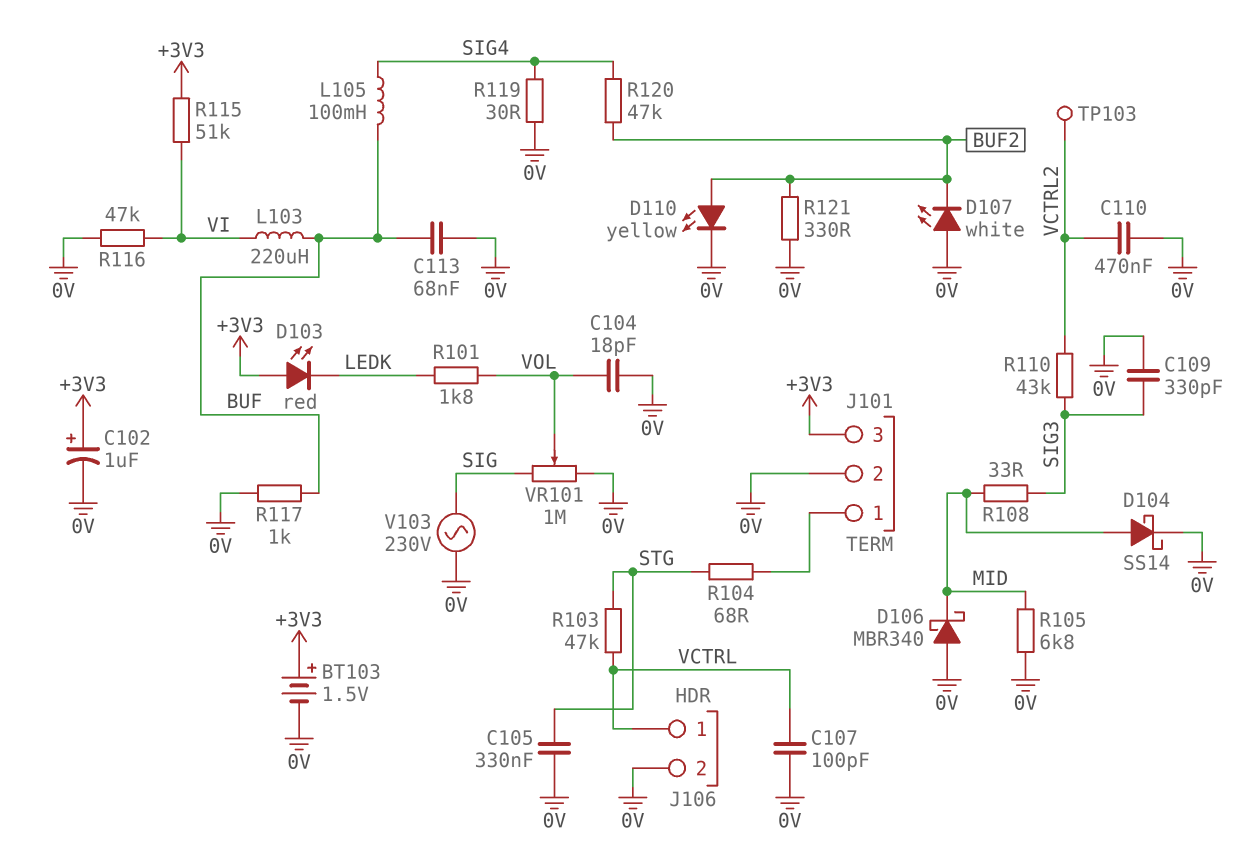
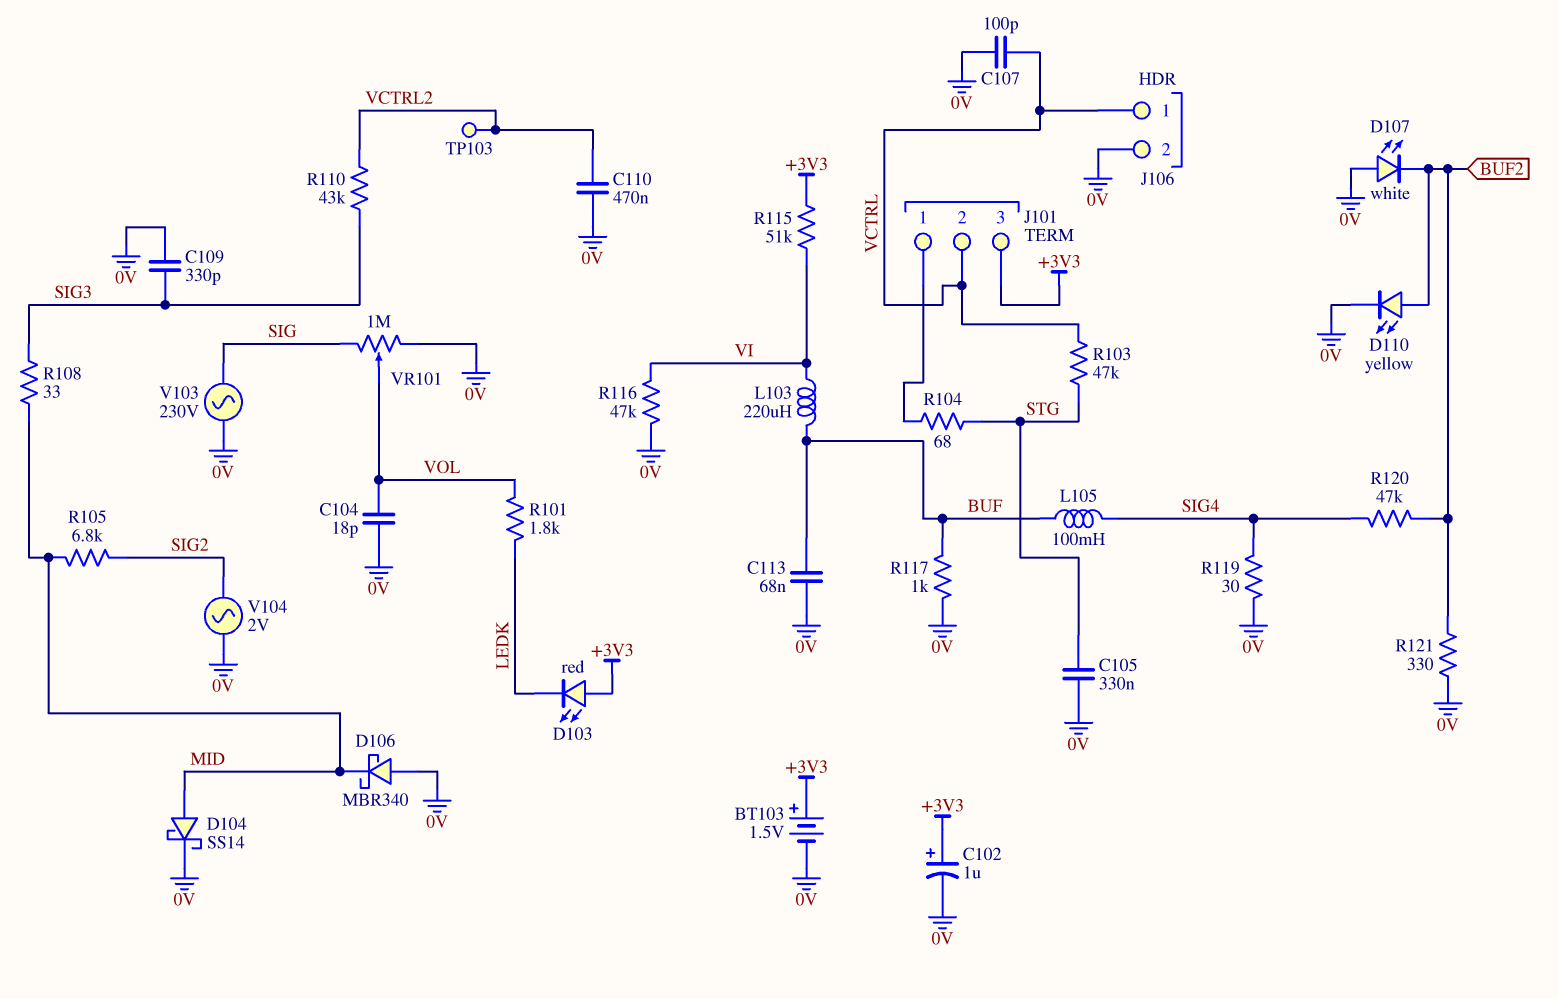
J101 pin 2: 0V -> VCTRL
R105: 6.8k (0V, MID) -> 6.8k (MID, SIG2)
V104: none -> AC 2V (0V, SIG2)

